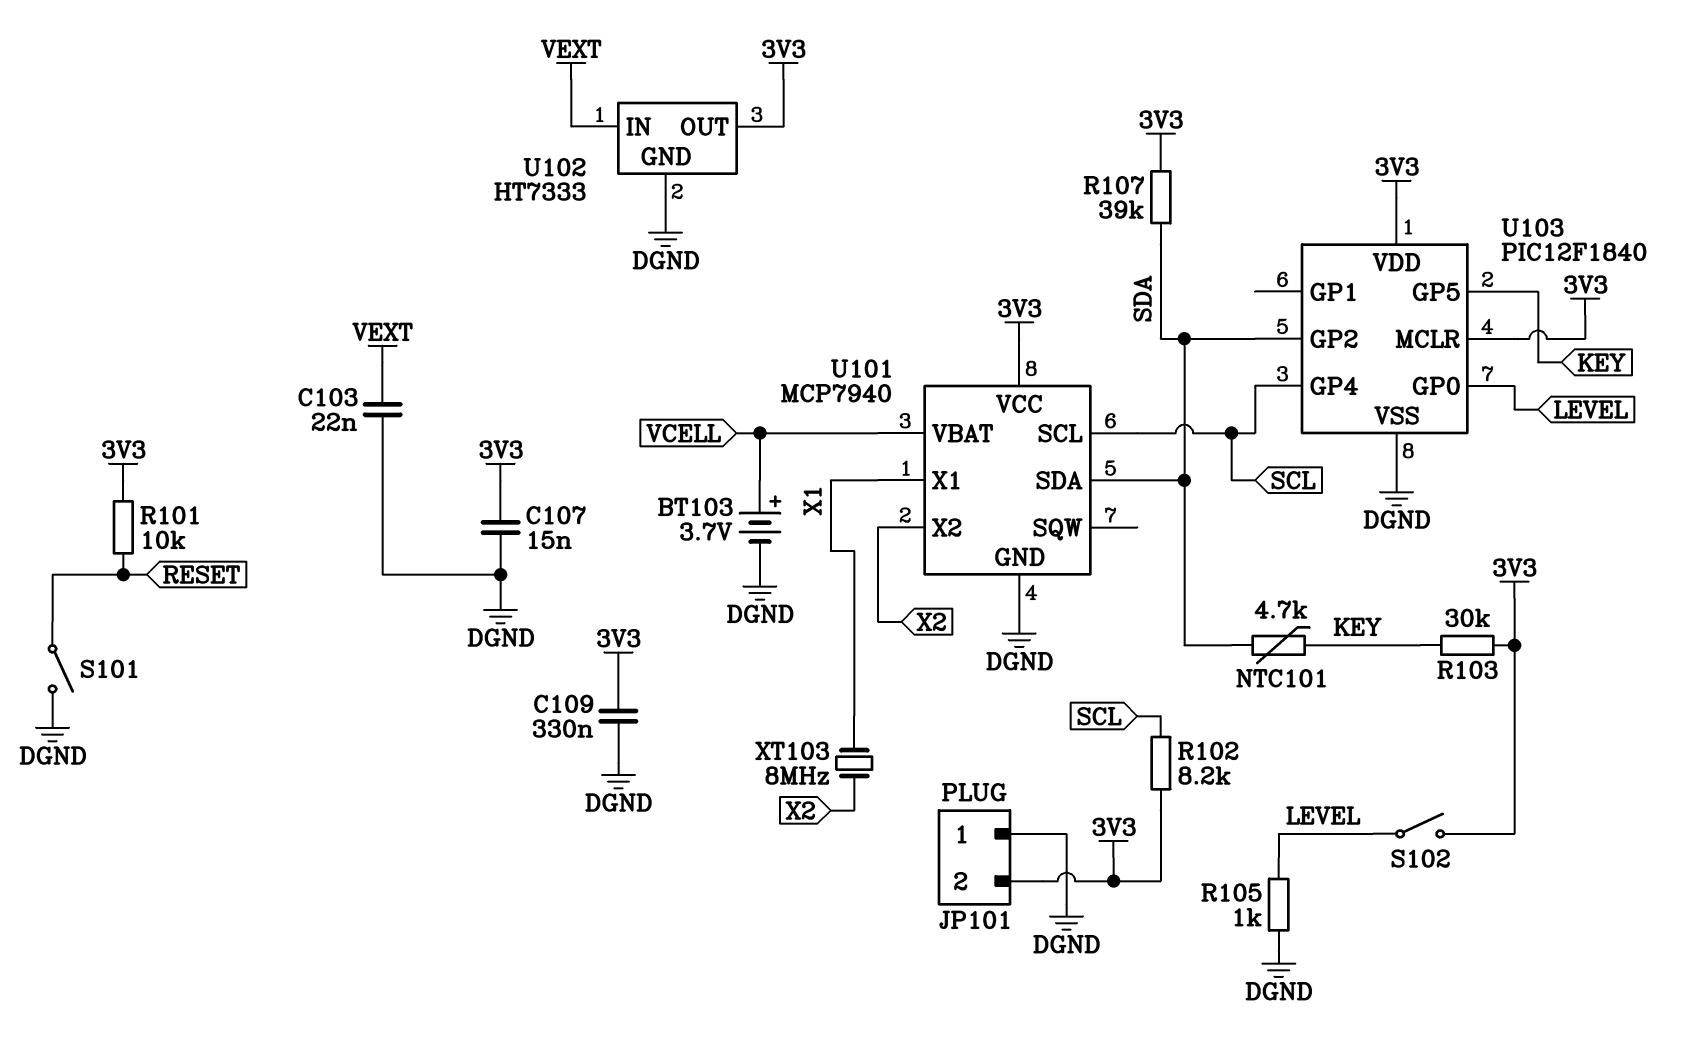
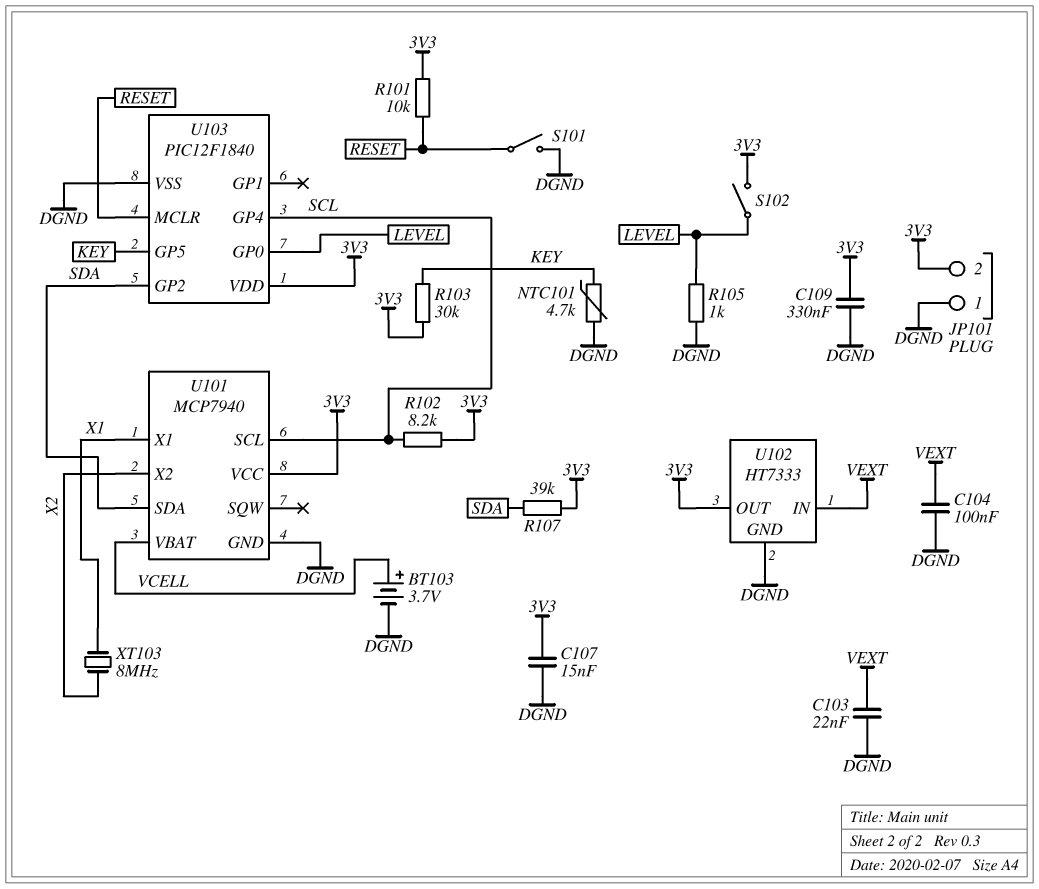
C104: none -> 100nF (DGND, VEXT)
NTC101: 4.7k (KEY, SDA) -> 4.7k (DGND, KEY)
U103 pin MCLR: 3V3 -> RESET

